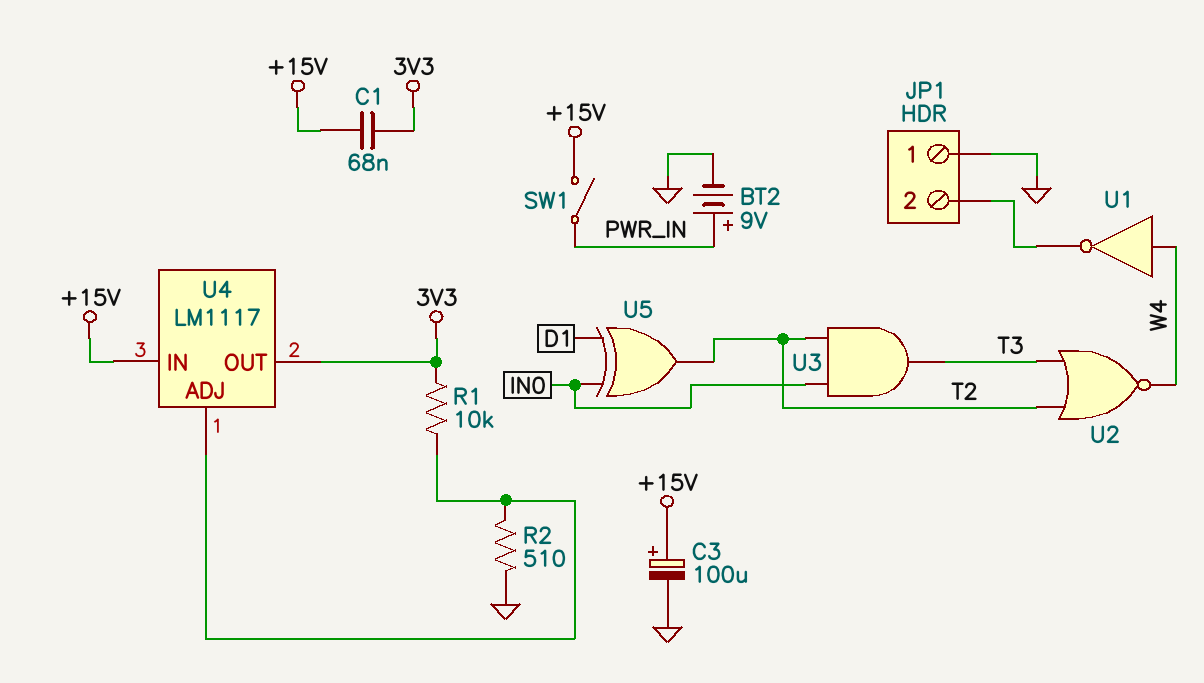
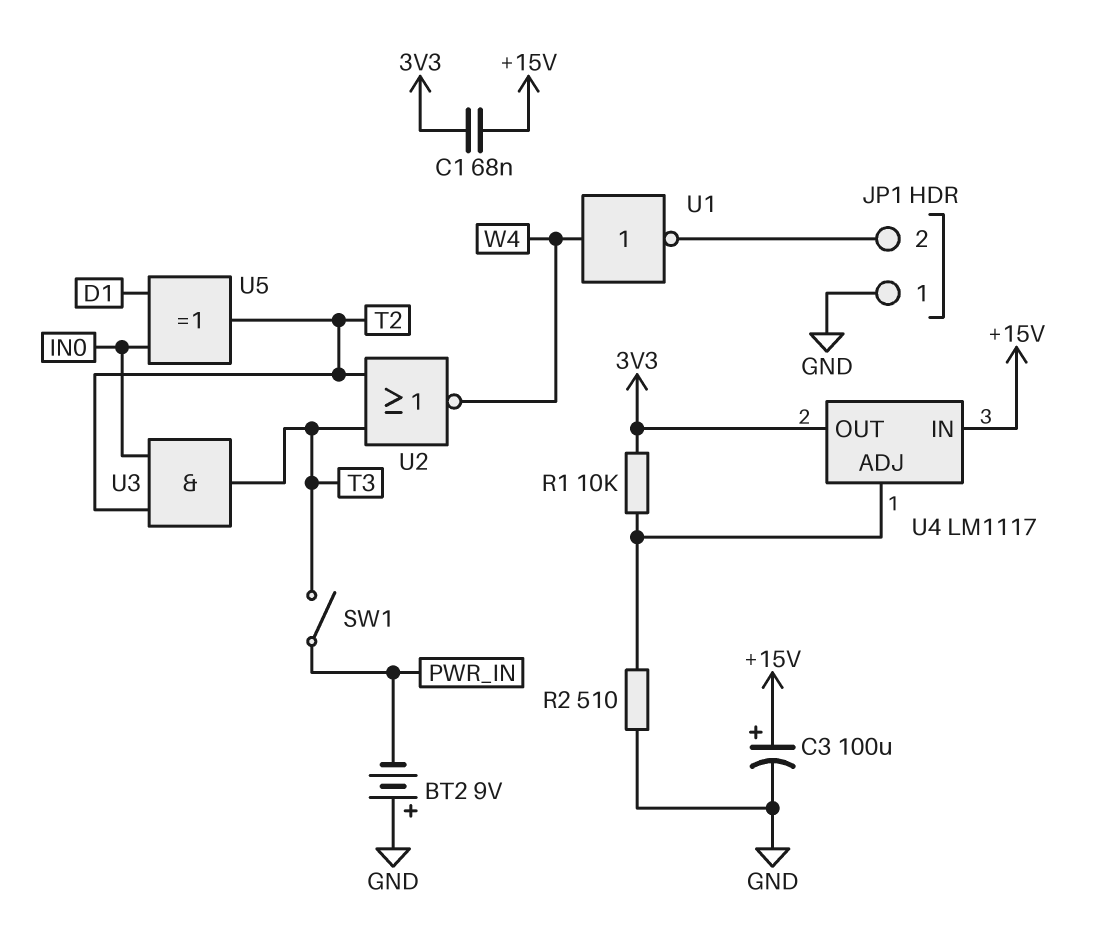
BT2: 9V (plus PWR_IN, minus GND) -> 9V (plus GND, minus PWR_IN)
SW1: switch (+15V, PWR_IN) -> switch (PWR_IN, T3)

